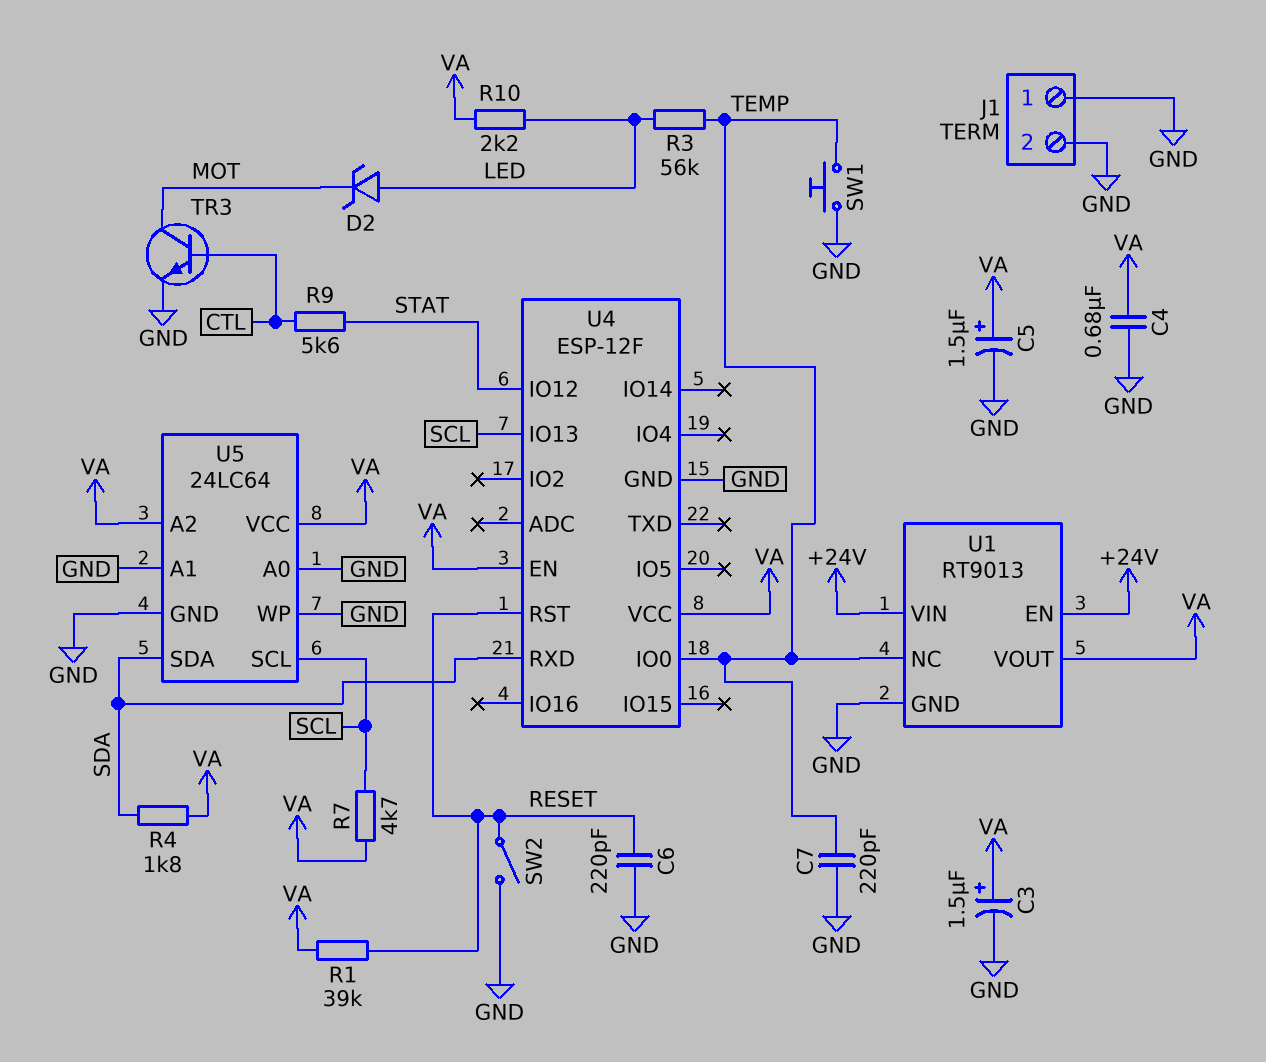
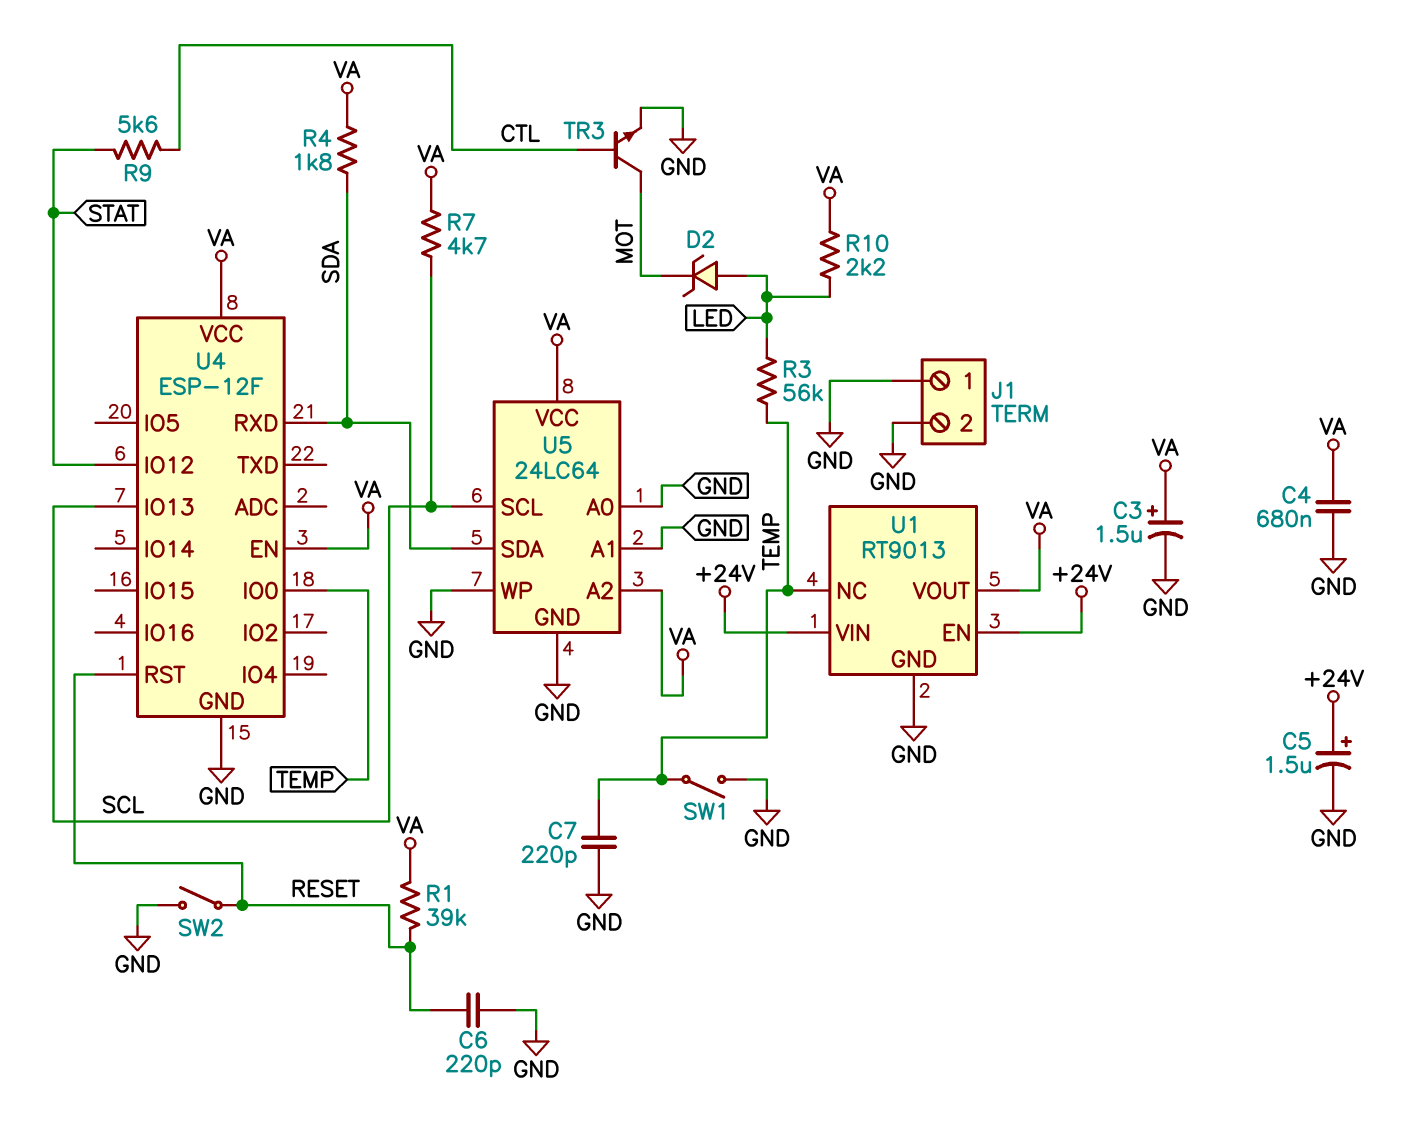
C5: 1.5uF (plus VA, minus GND) -> 1.5uF (plus +24V, minus GND)
SW1: button (GND, TEMP) -> switch (GND, TEMP)

